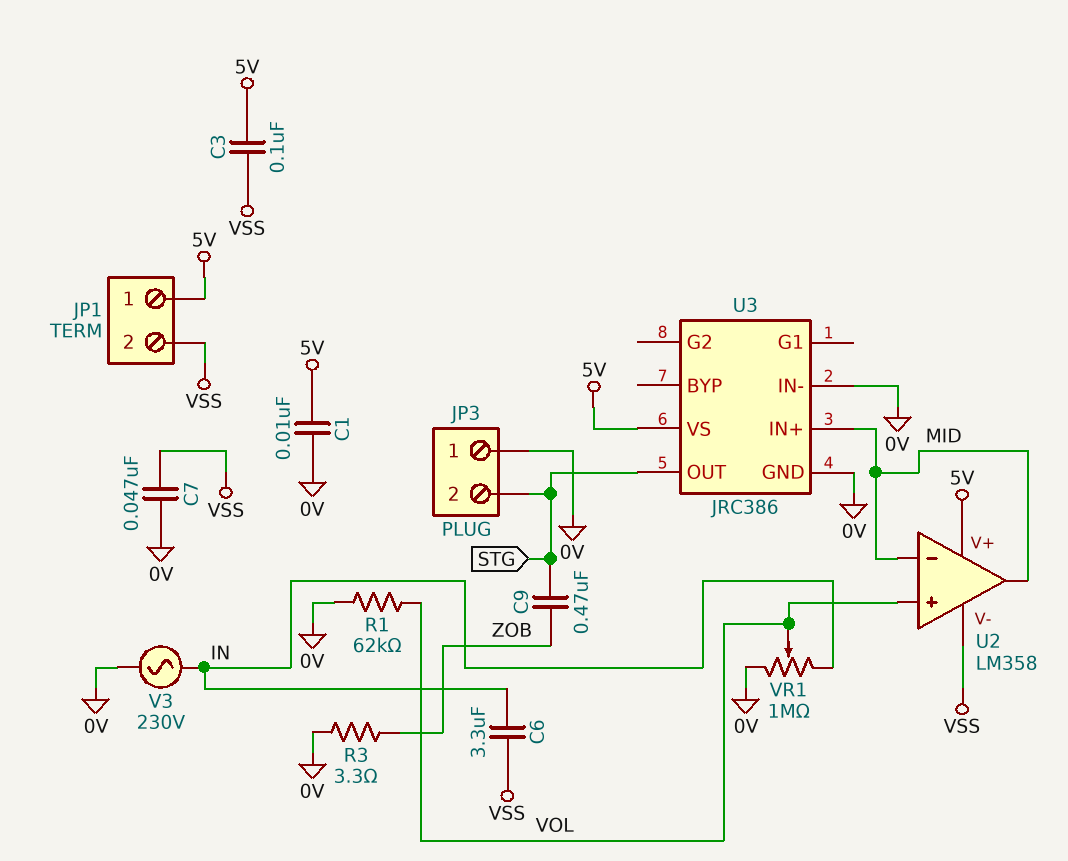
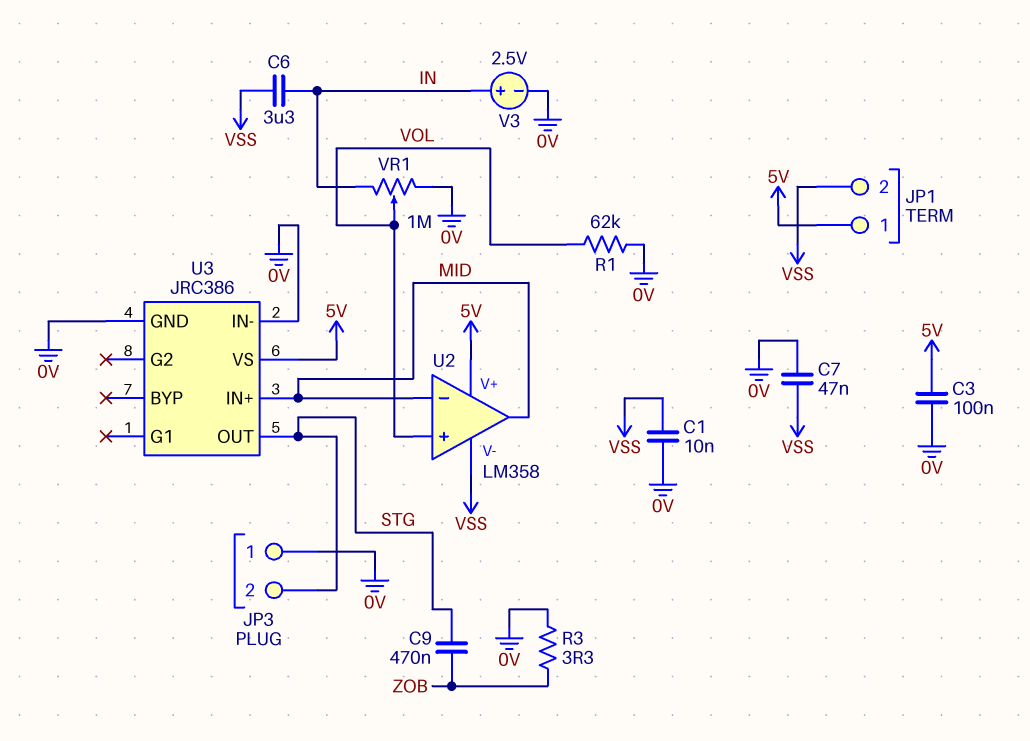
C1: 10nF (0V, 5V) -> 10nF (0V, VSS)
C3: 100nF (5V, VSS) -> 100nF (0V, 5V)
V3: AC 230V (0V, IN) -> 2.5V (plus IN, minus 0V)

